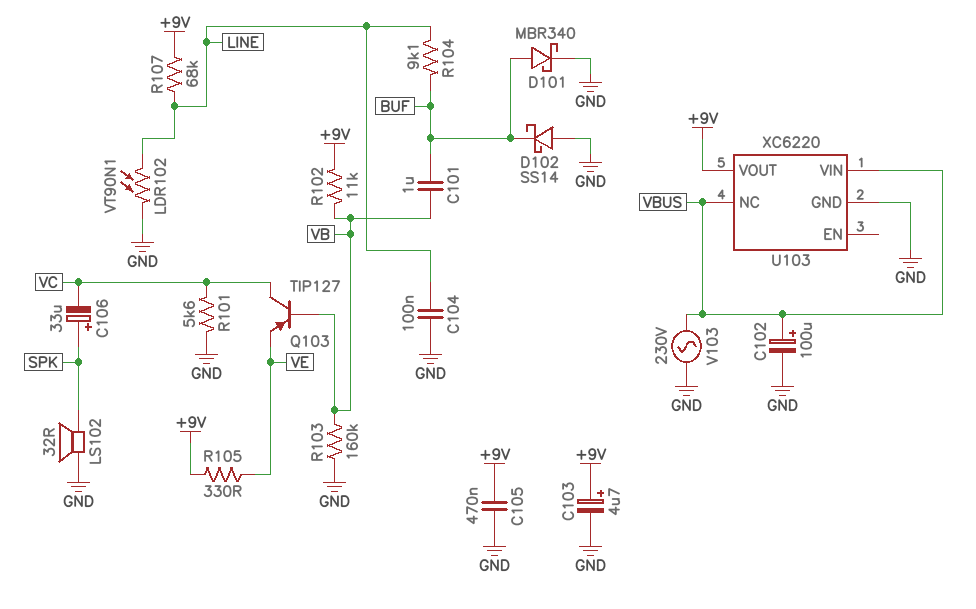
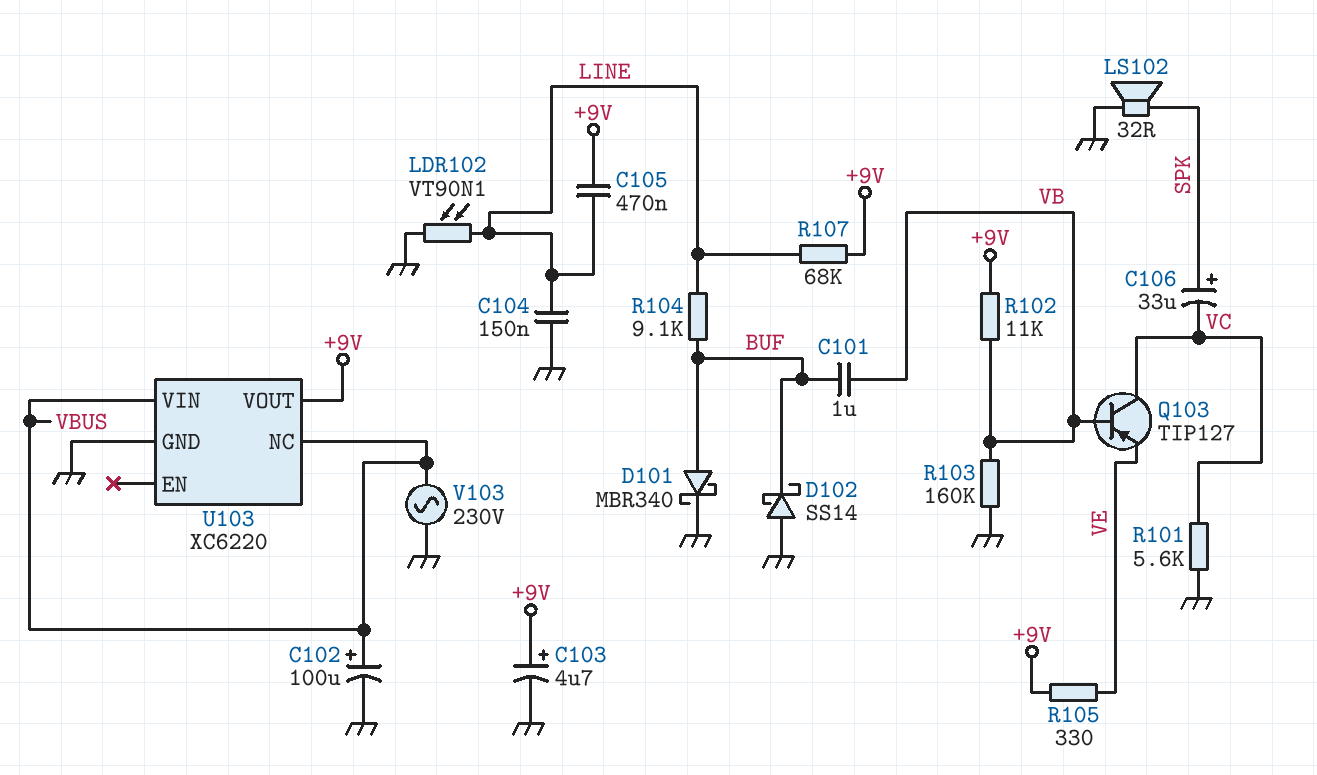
C104: 100nF (GND, LINE) -> 150nF (GND, LINE)
C105: 470nF (+9V, GND) -> 470nF (+9V, LINE)

